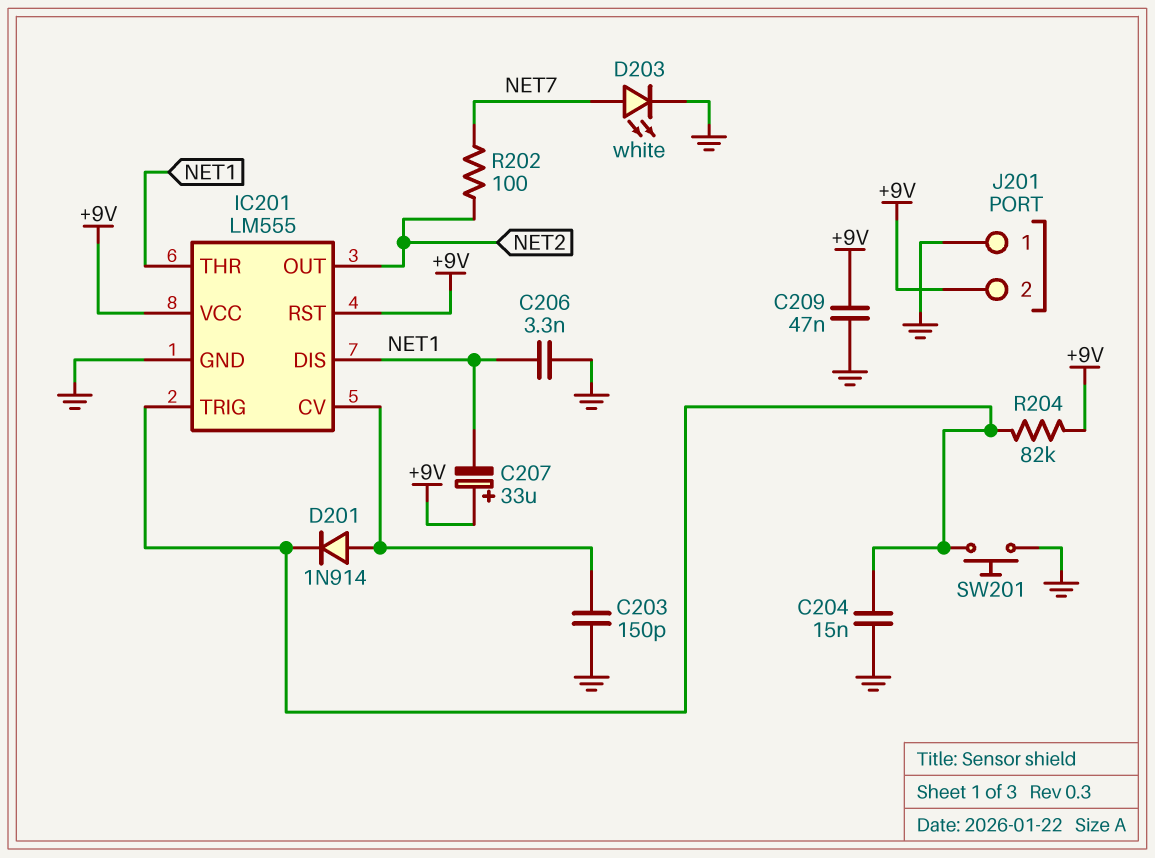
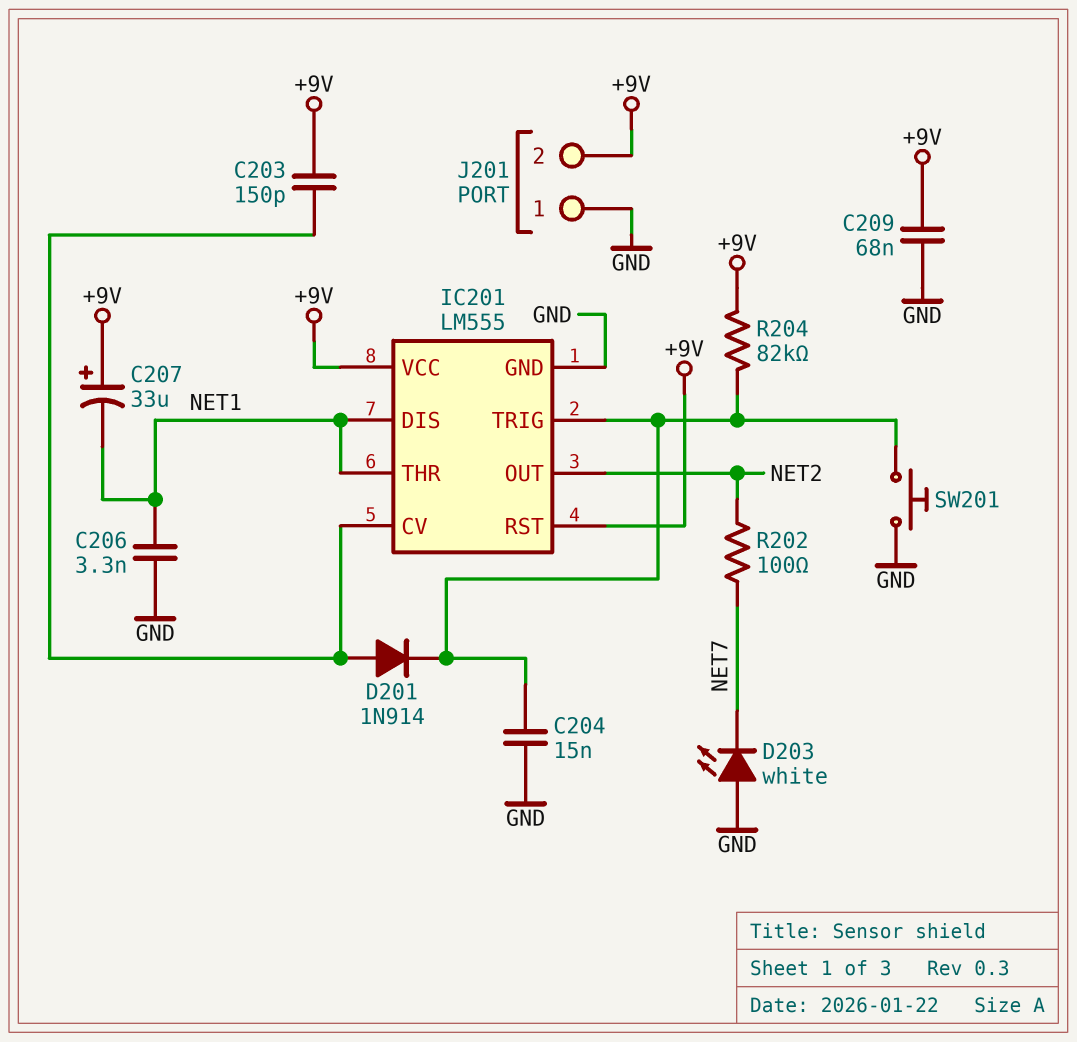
C203: 150pF (GND, IC201/CV) -> 150pF (+9V, IC201/CV)
C209: 47nF (+9V, GND) -> 68nF (+9V, GND)
D203: LED white (A NET7, K GND) -> LED white (A GND, K NET7)

